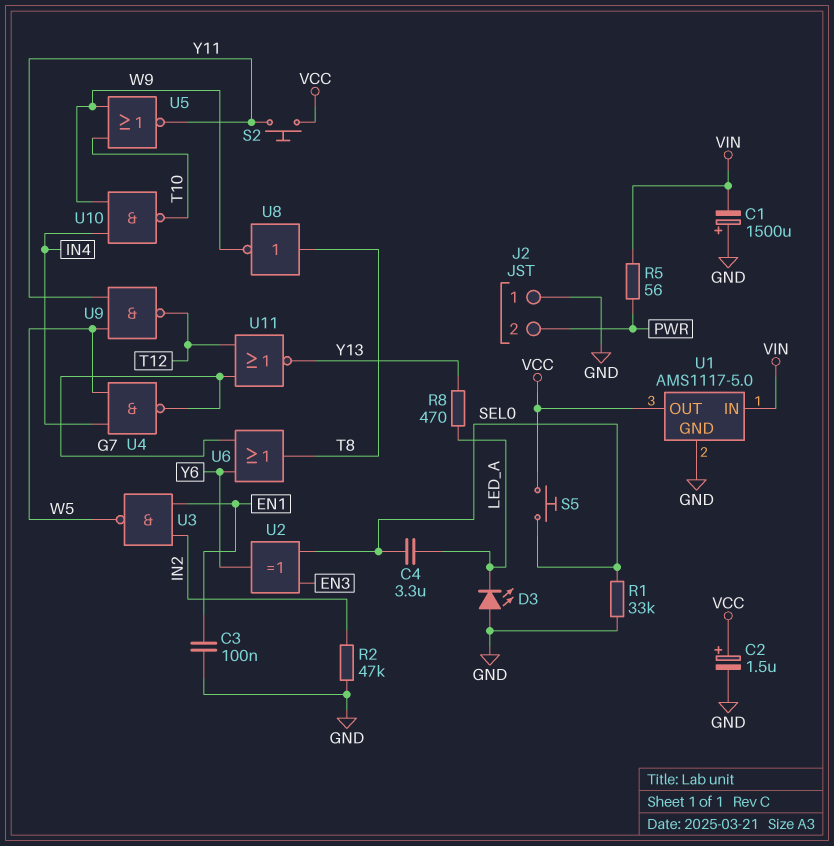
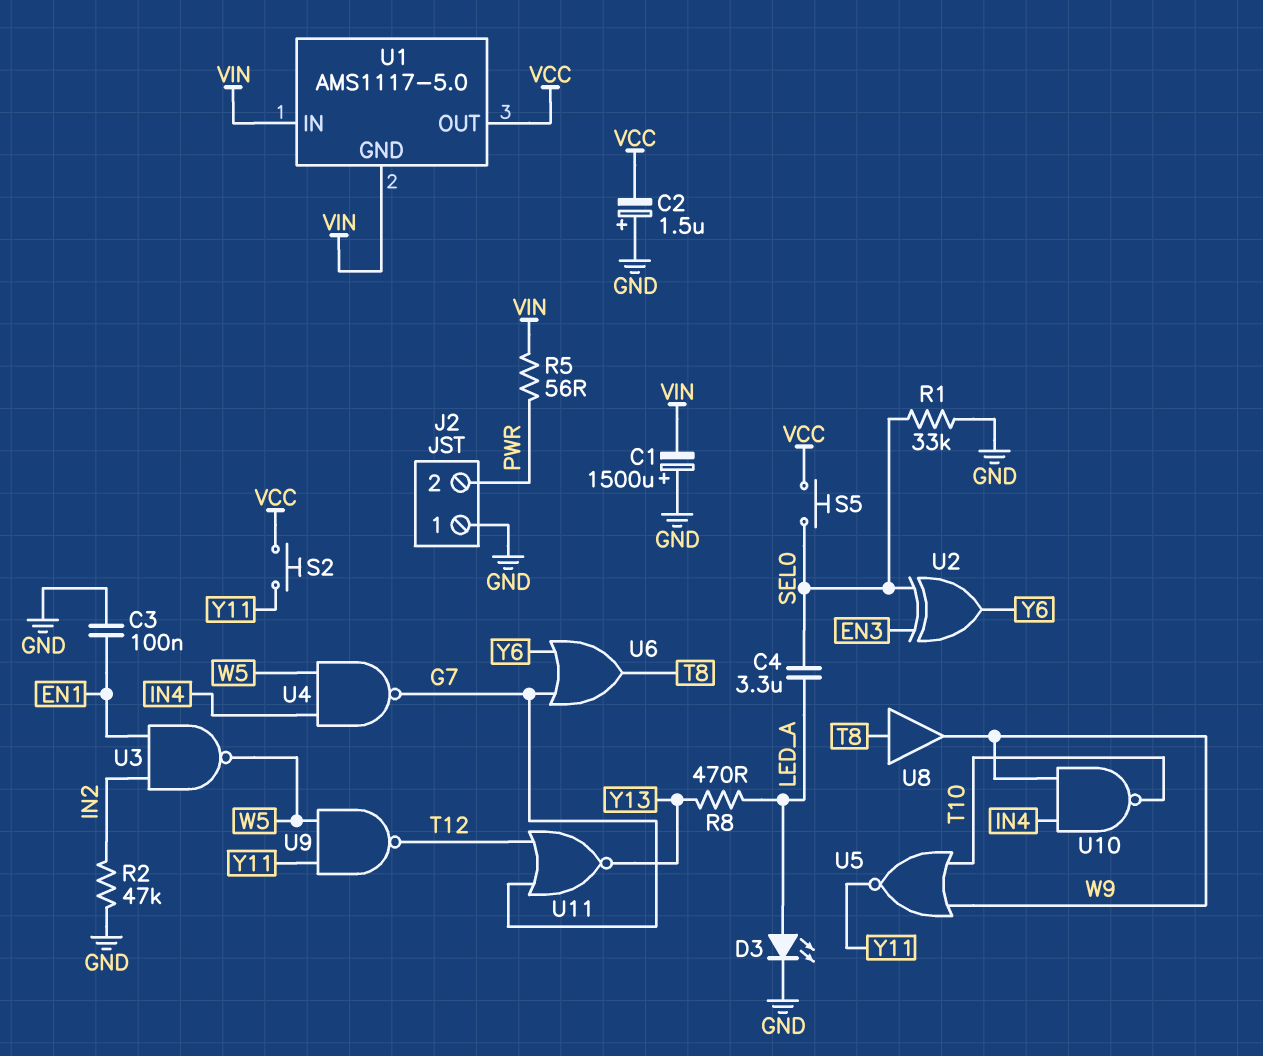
C2: 1.5uF (plus VCC, minus GND) -> 1.5uF (plus GND, minus VCC)
D3: LED (A GND, K LED_A) -> LED (A LED_A, K GND)
U1 pin GND: GND -> VIN
U8: NOT (in T8, out W9) -> buffer (in T8, out W9)

